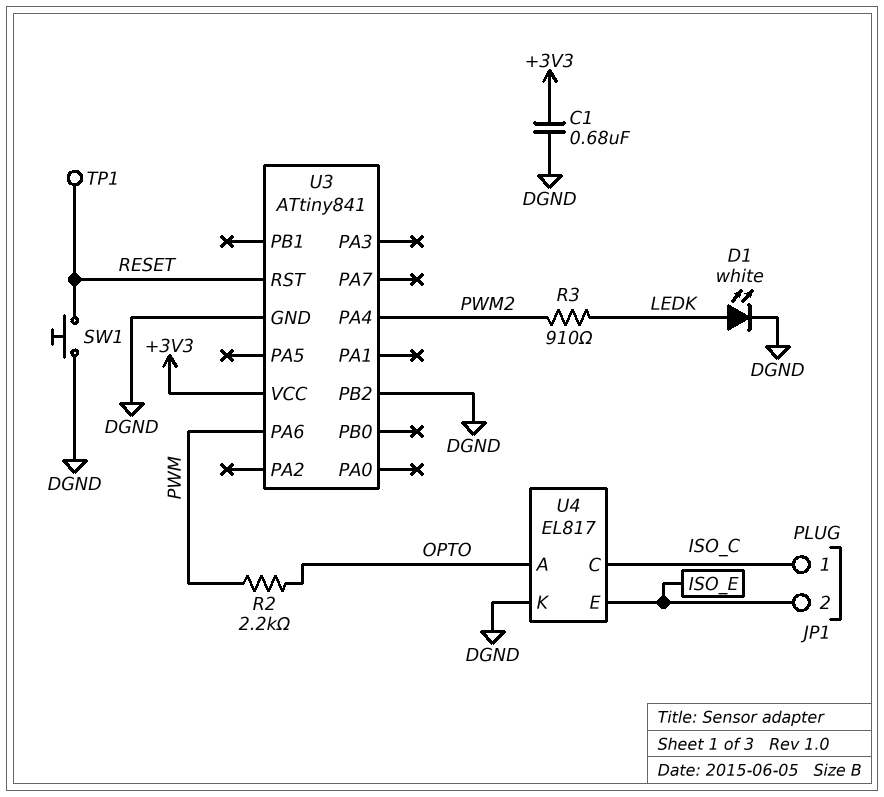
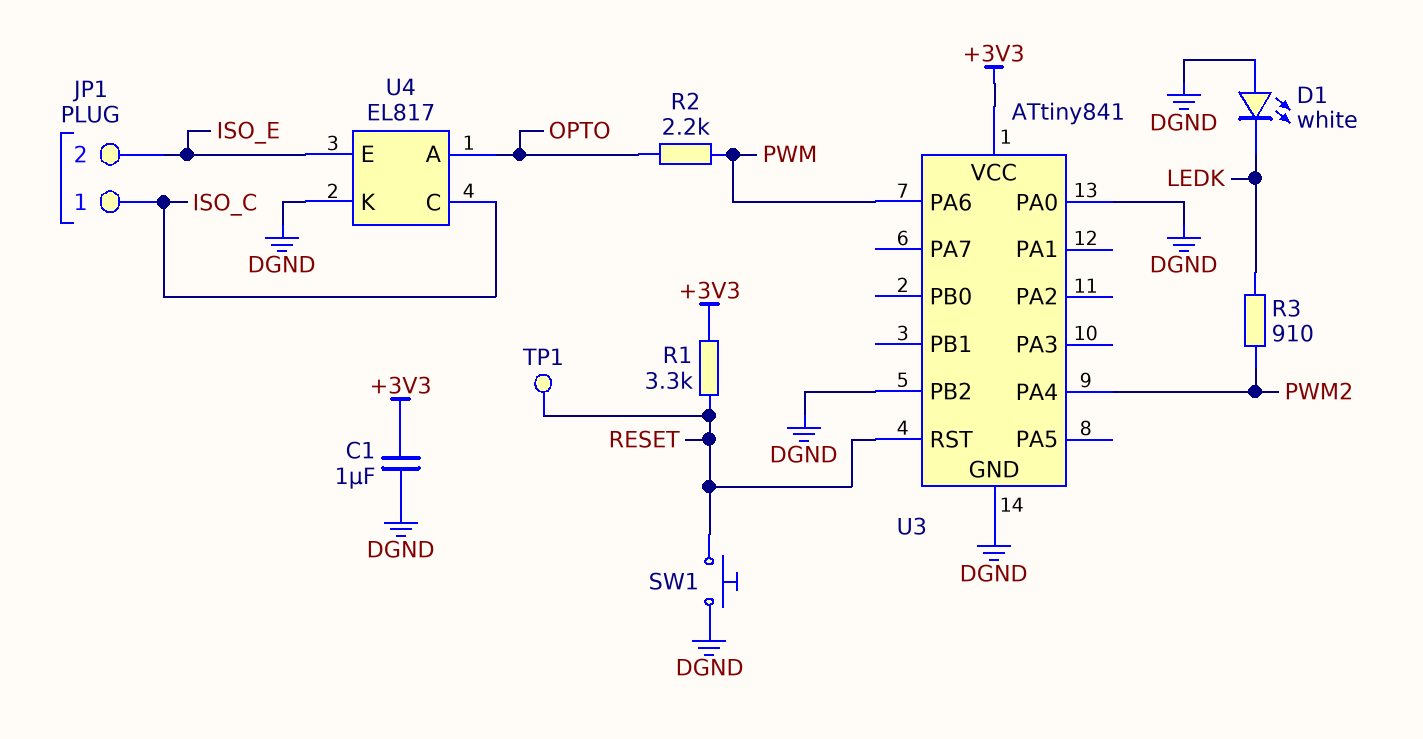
C1: 680nF (+3V3, DGND) -> 1uF (+3V3, DGND)
D1: LED white (A LEDK, K DGND) -> LED white (A DGND, K LEDK)
R1: none -> 3.3k (+3V3, RESET)
U3 pin PA0: none -> DGND

